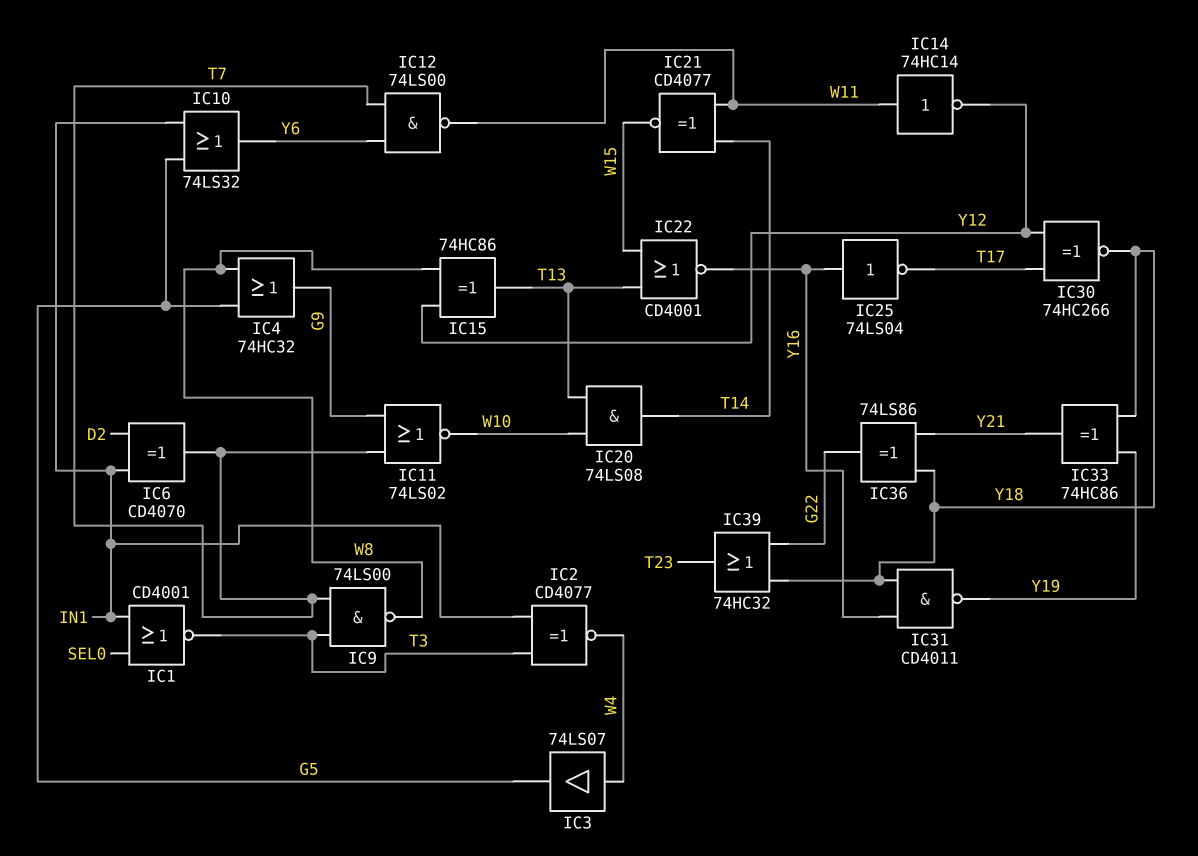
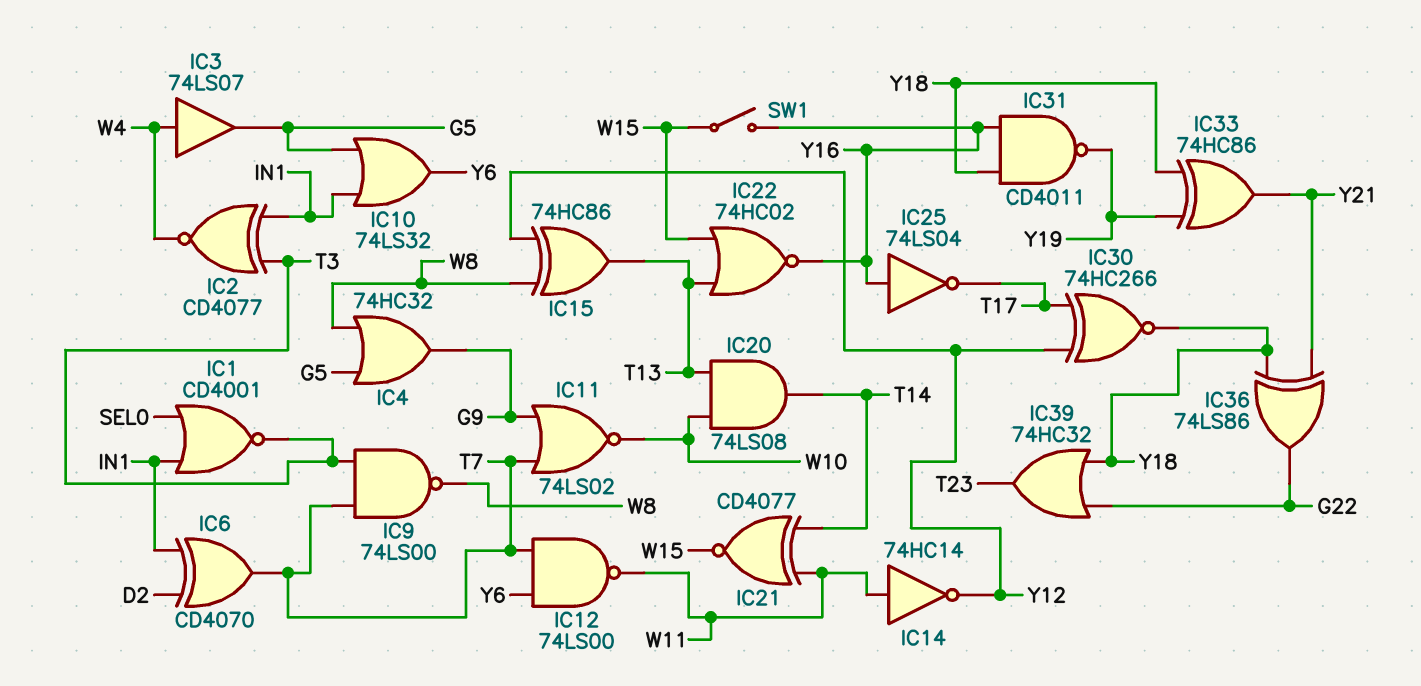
IC22: NOR CD4001 (in T13, in W15, out Y16) -> NOR 74HC02 (in T13, in W15, out Y16)
SW1: none -> switch (W15, Y16)

